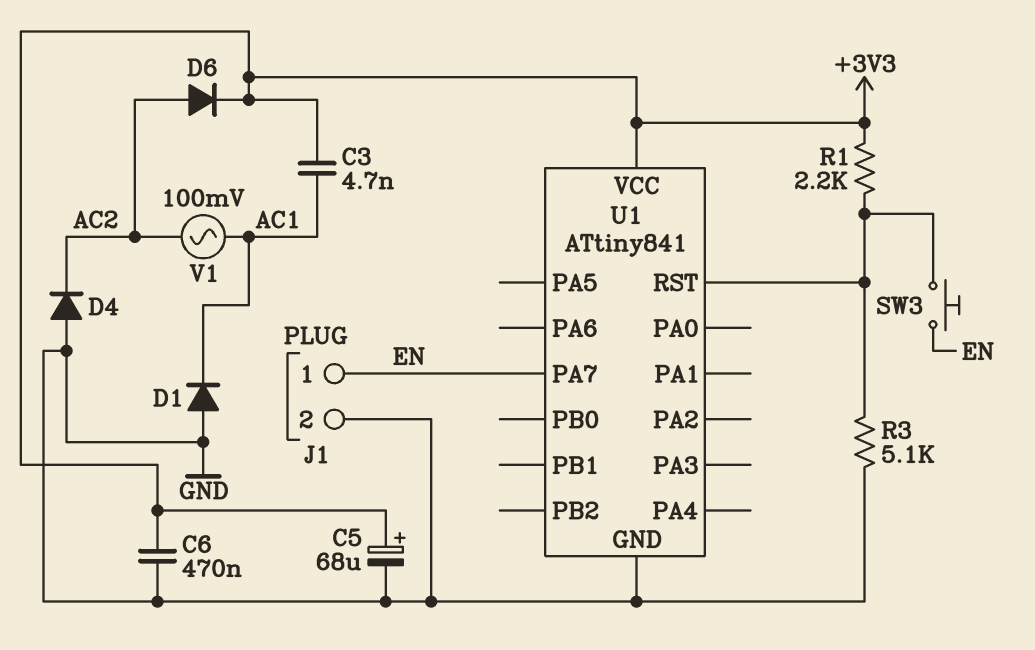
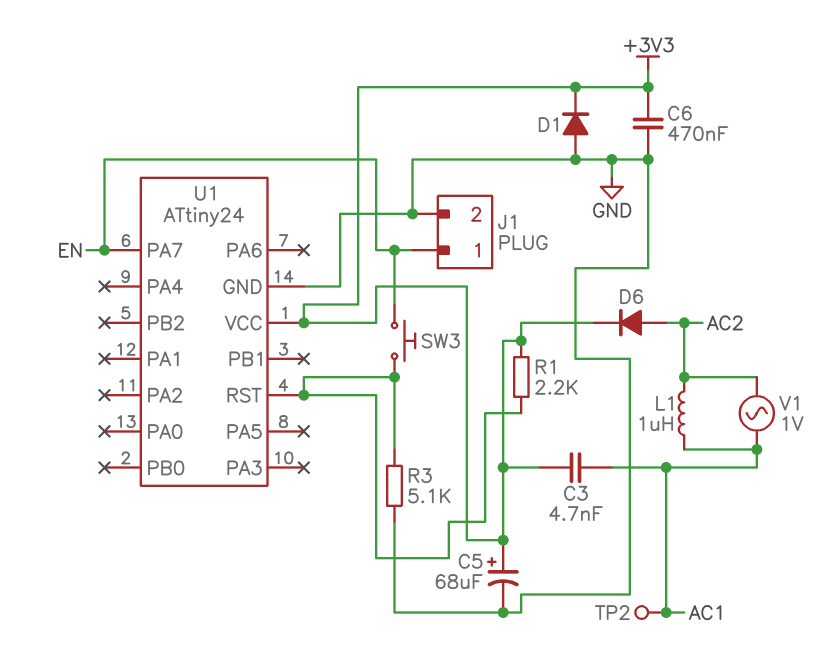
D1: diode (A GND, K AC1) -> diode (A GND, K +3V3)
D4: diode (A GND, K AC2) -> none
L1: none -> 1uH (AC1, AC2)
TP2: none -> test point (AC1)
U1: ATtiny841 -> ATtiny24
V1: AC 100mV (AC1, AC2) -> AC 1V (AC1, AC2)

